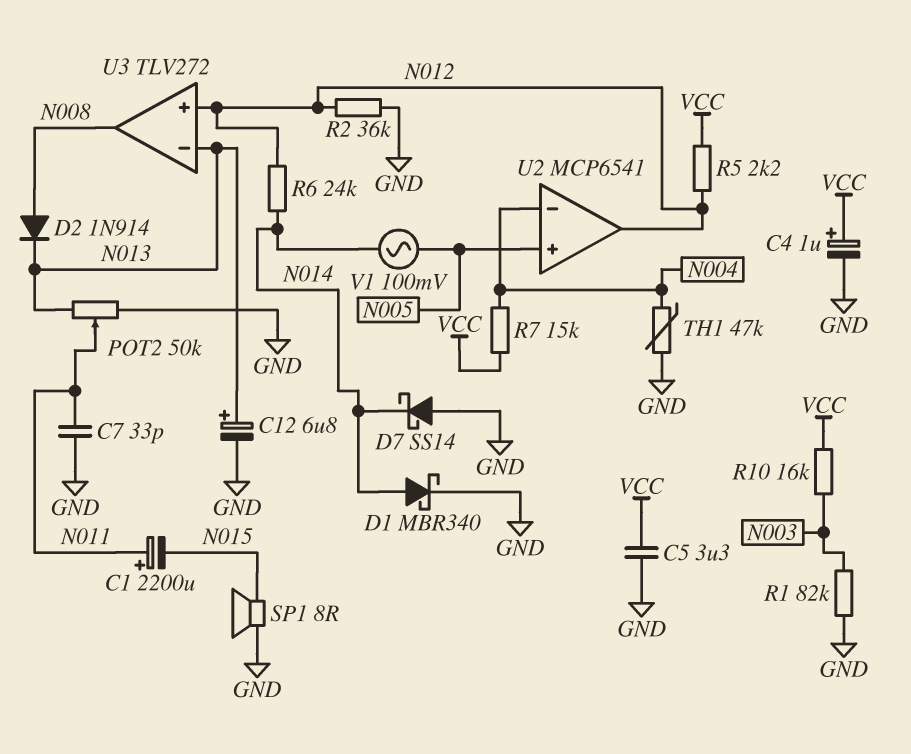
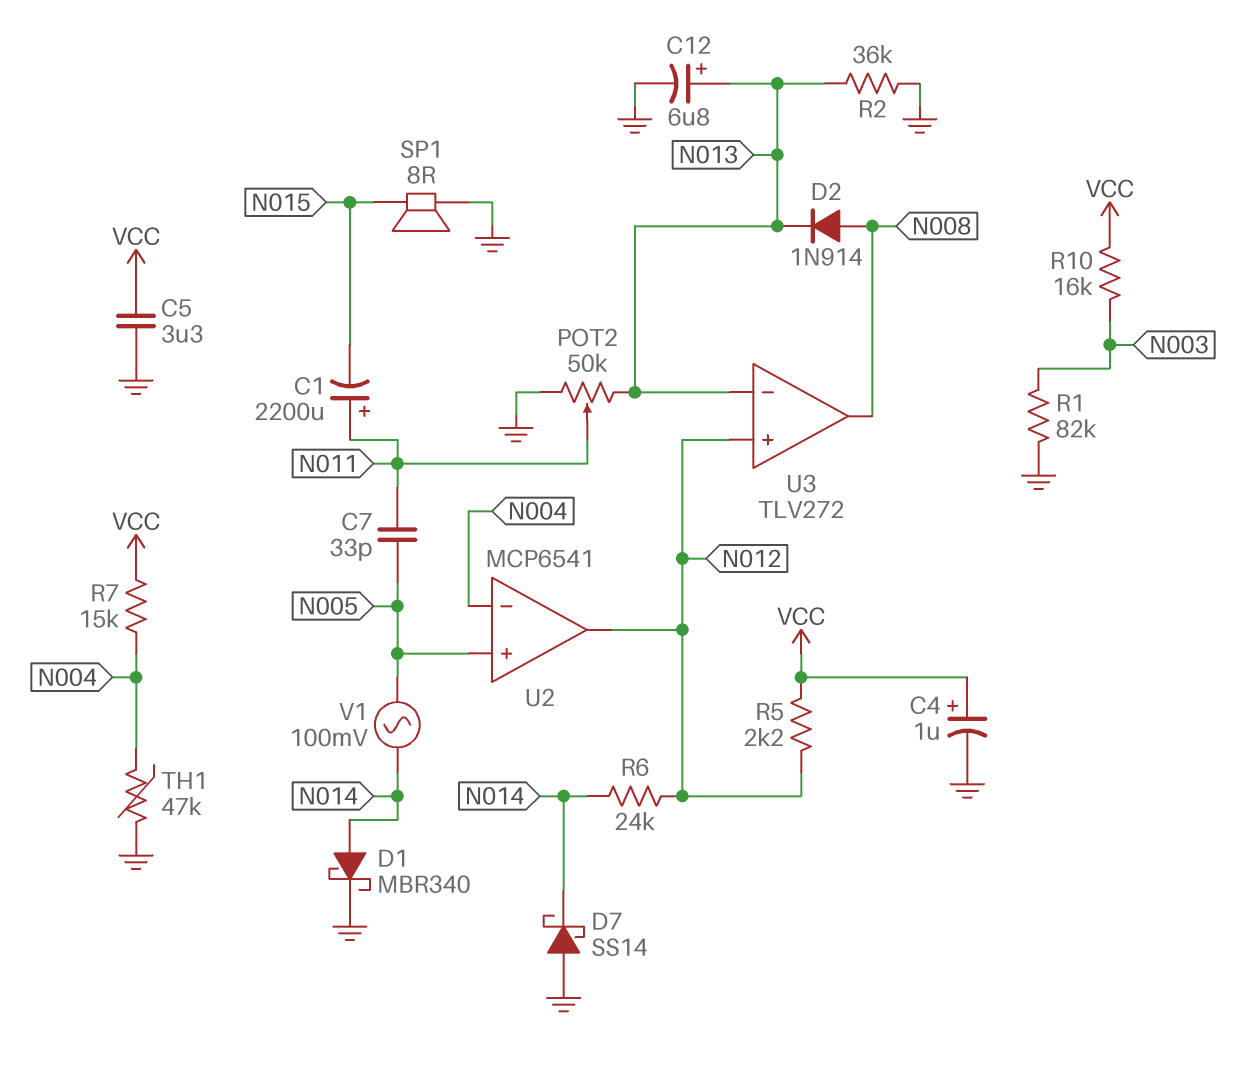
C7: 33pF (GND, N011) -> 33pF (N005, N011)
R2: 36k (GND, N012) -> 36k (GND, N013)

